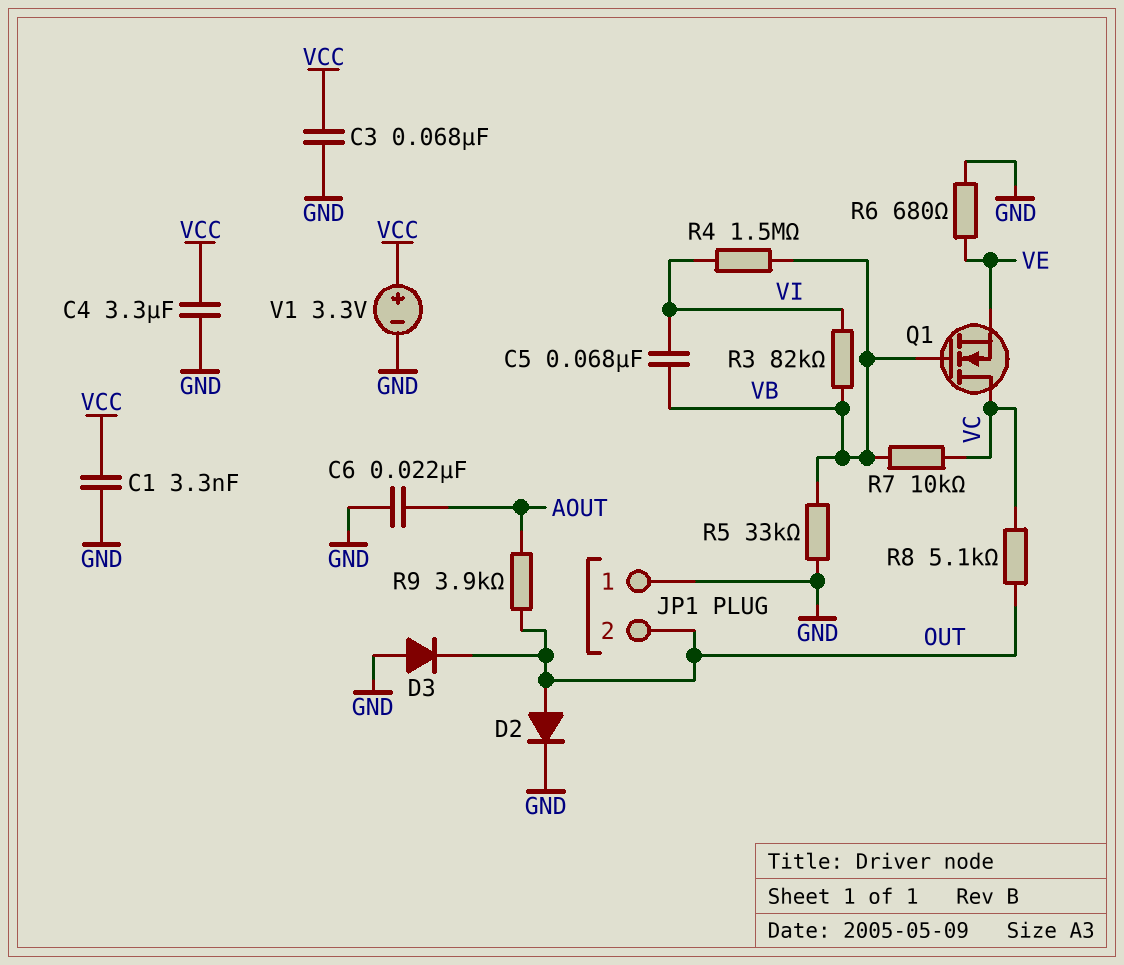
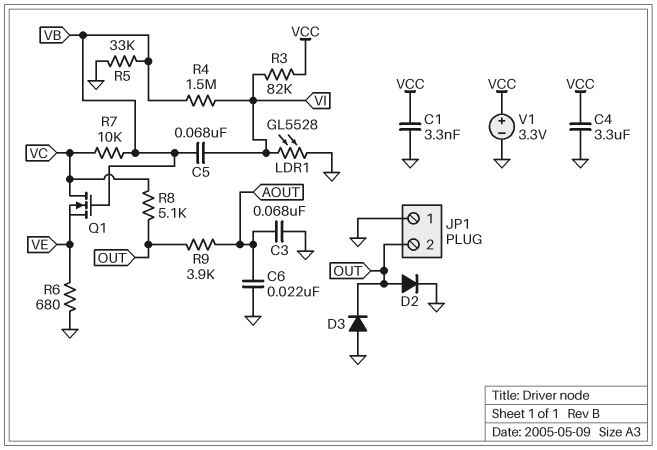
C3: 68nF (GND, VCC) -> 68nF (AOUT, GND)
LDR1: none -> GL5528 (GND, VI)
R3: 82k (VB, VI) -> 82k (VCC, VI)

